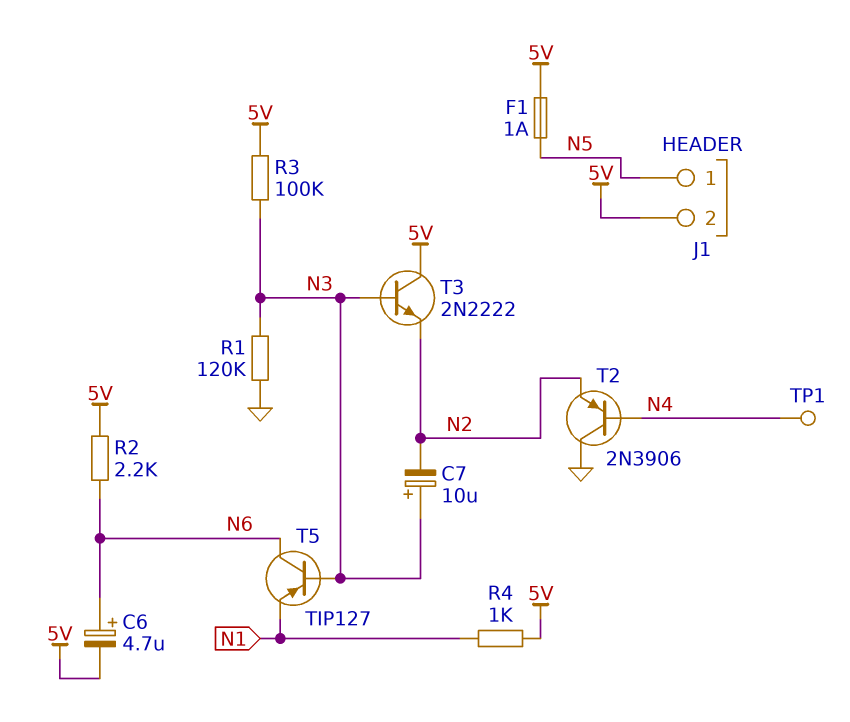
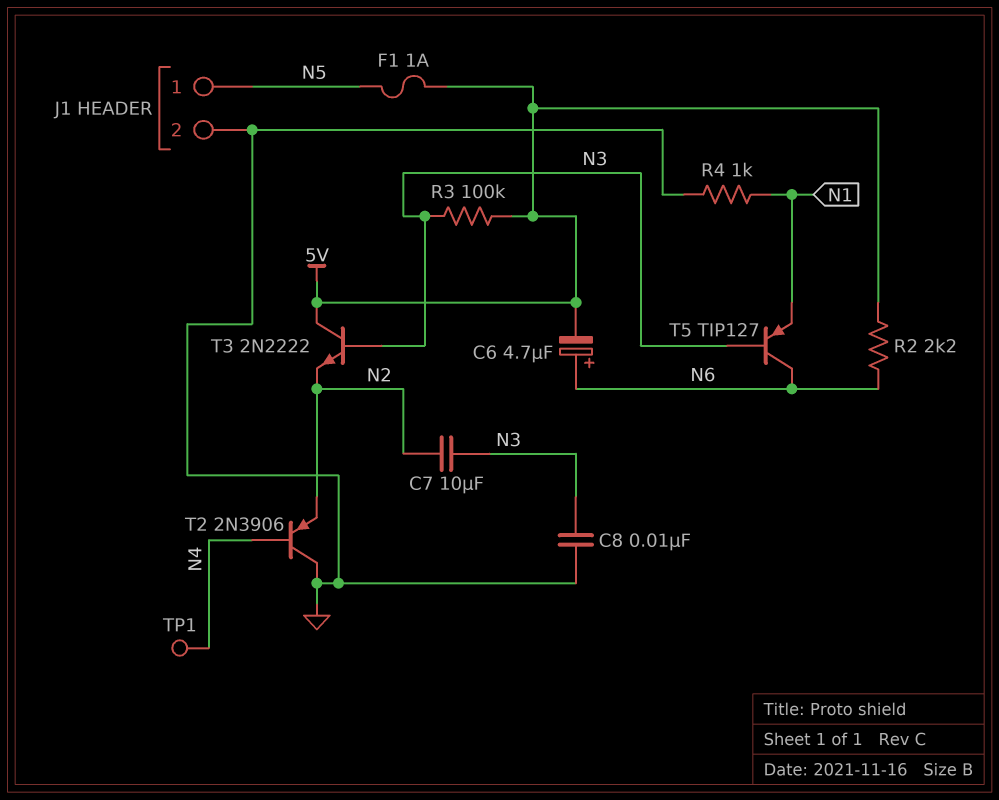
C7: 10uF (plus N3, minus N2) -> 10uF (N2, N3)
C8: none -> 10nF (GND, N3)
J1 pin 2: 5V -> GND
R1: 120k (GND, N3) -> none
R4: 1k (5V, N1) -> 1k (GND, N1)

